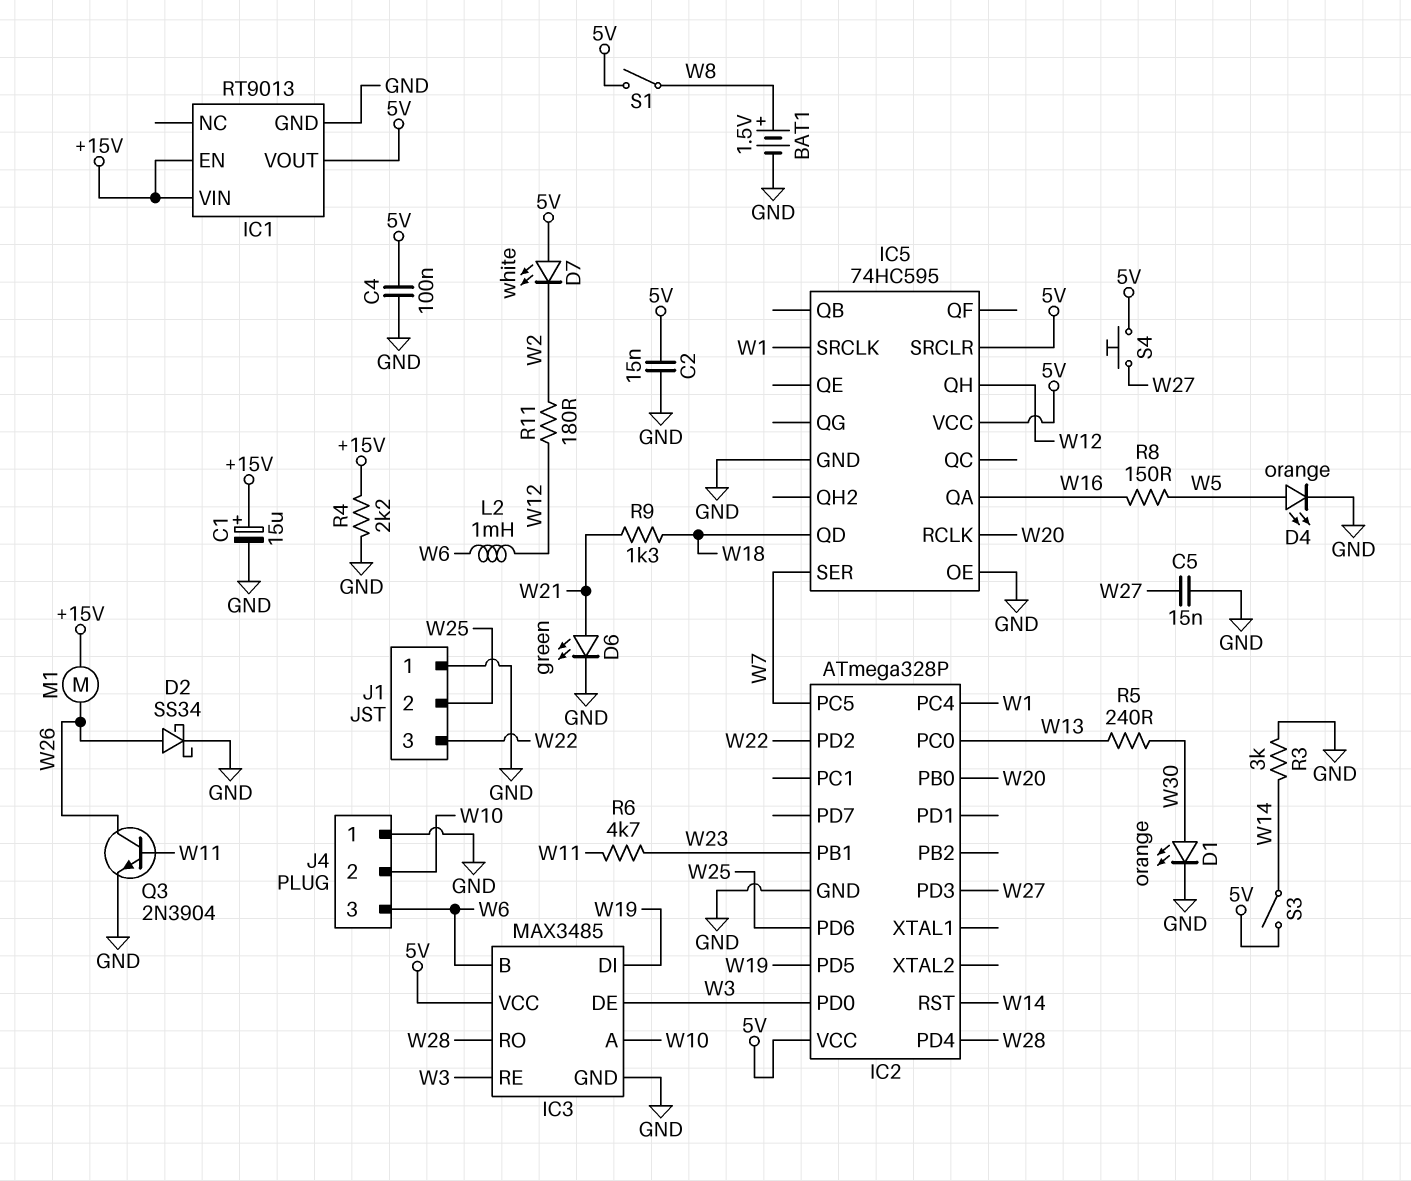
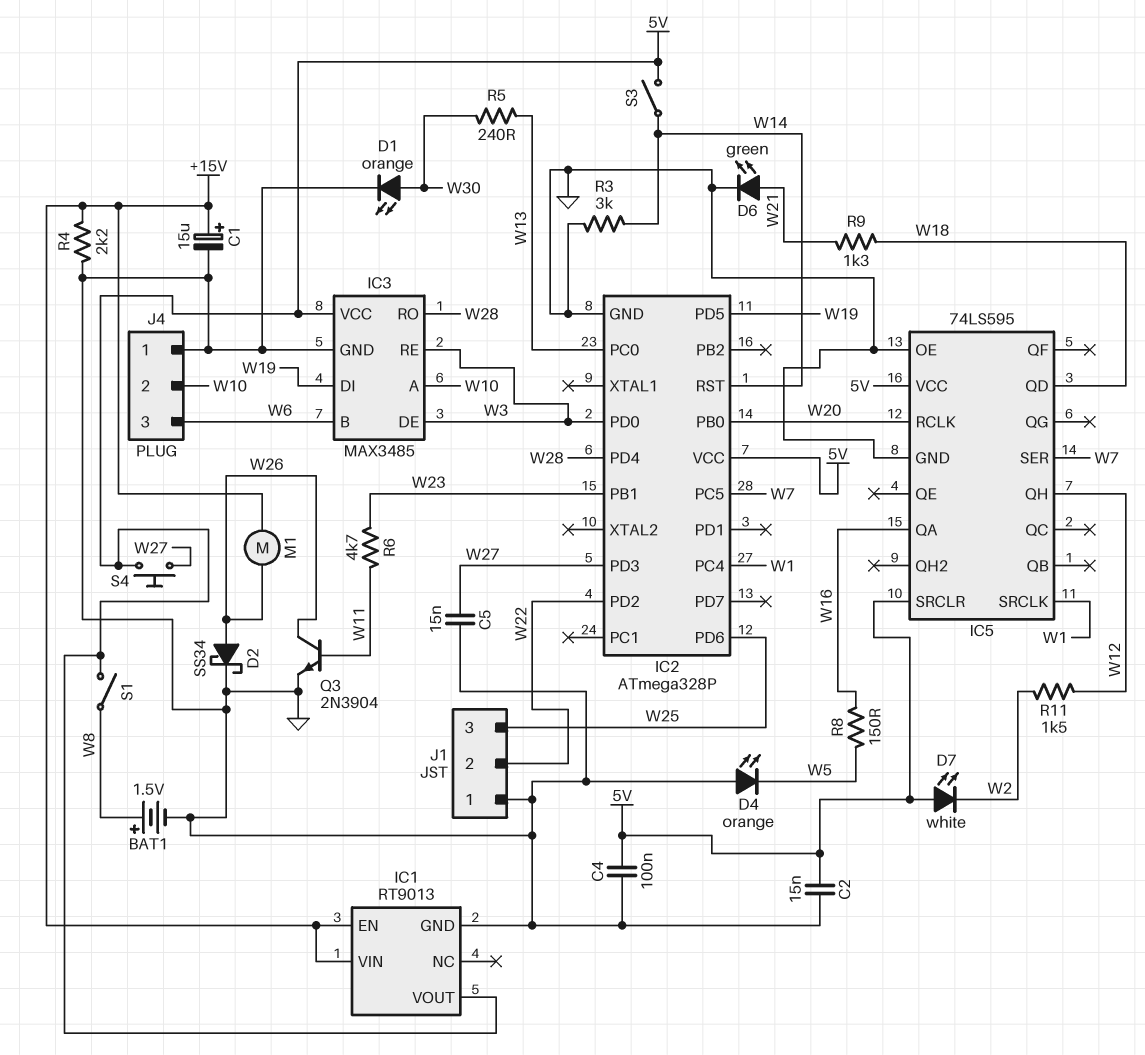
D4: LED orange (A W5, K GND) -> LED orange (A GND, K W5)
IC5: 74HC595 -> 74LS595
J1 pin 2: W25 -> W22
J1 pin 3: W22 -> W25
L2: 1mH (W6, W12) -> none
R11: 180 (W2, W12) -> 1.5k (W2, W12)

